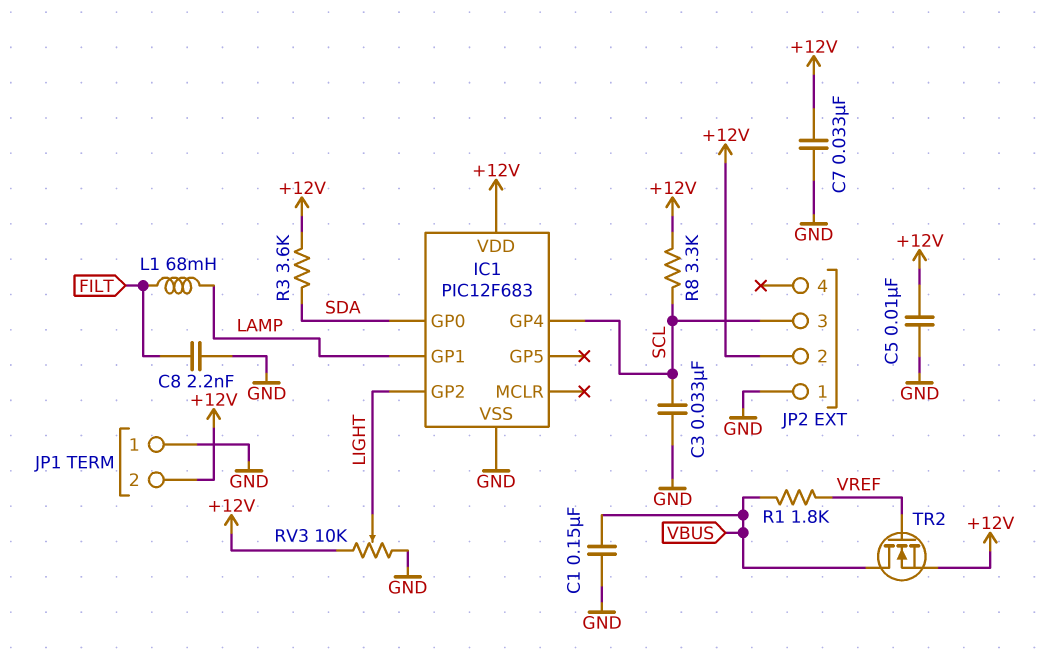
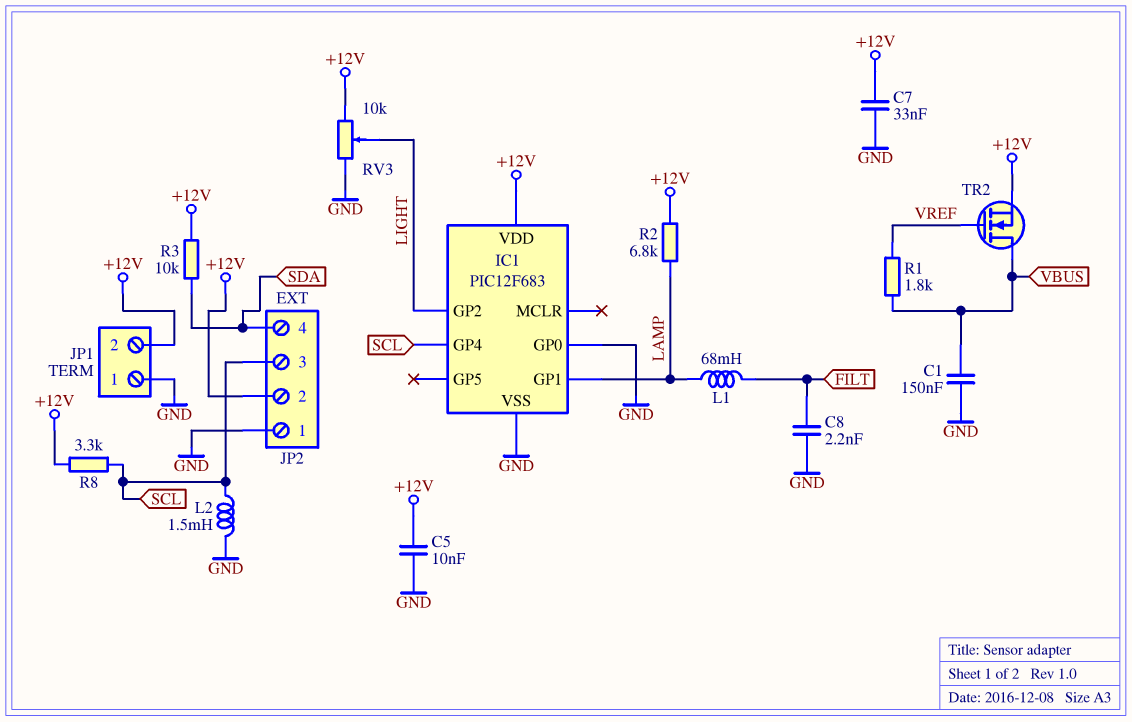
C3: 33nF (GND, SCL) -> none
IC1 pin GP0: SDA -> GND
JP2 pin 4: none -> SDA
L2: none -> 1.5mH (GND, SCL)
R2: none -> 6.8k (+12V, LAMP)
R3: 3.6k (+12V, SDA) -> 10k (+12V, SDA)

